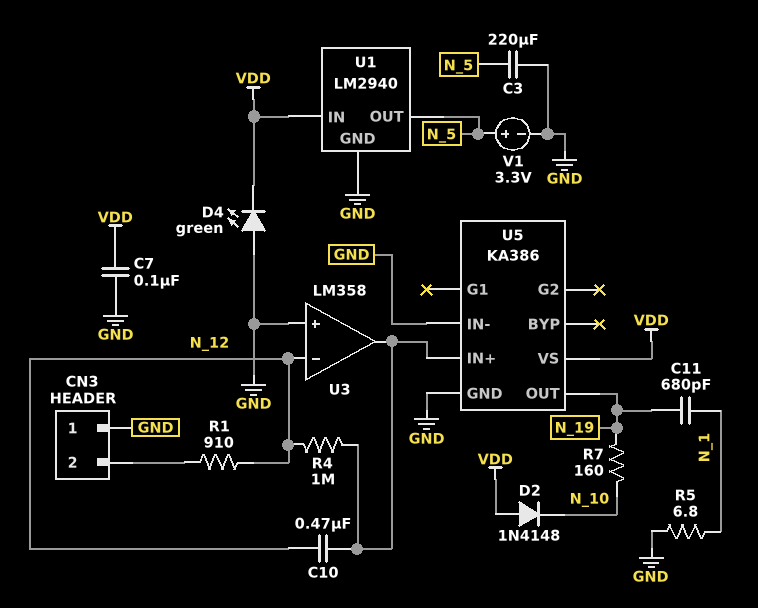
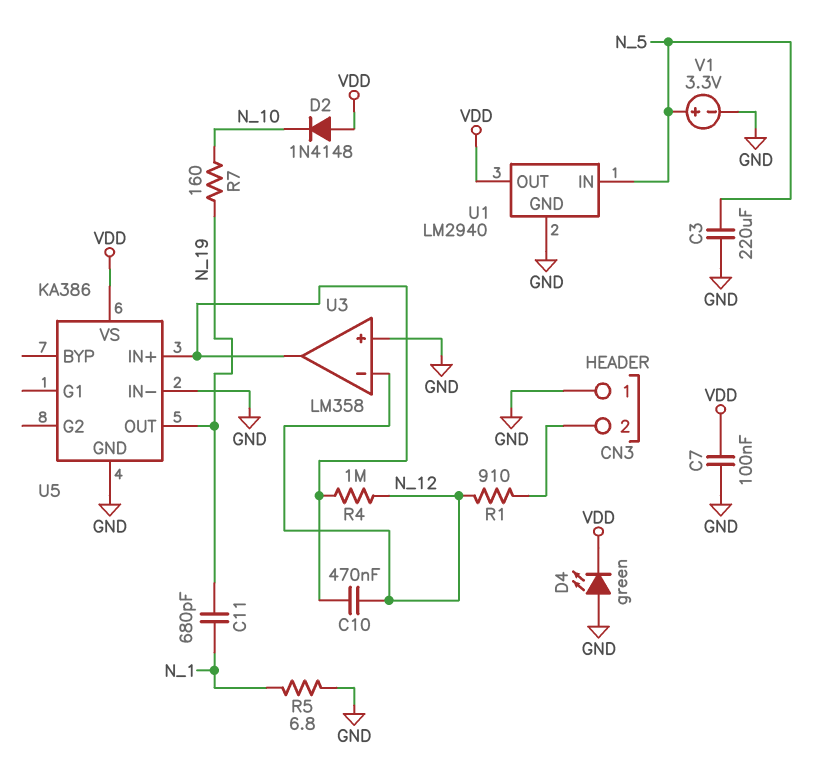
U1 pin IN: VDD -> N_5
U1 pin OUT: N_5 -> VDD

